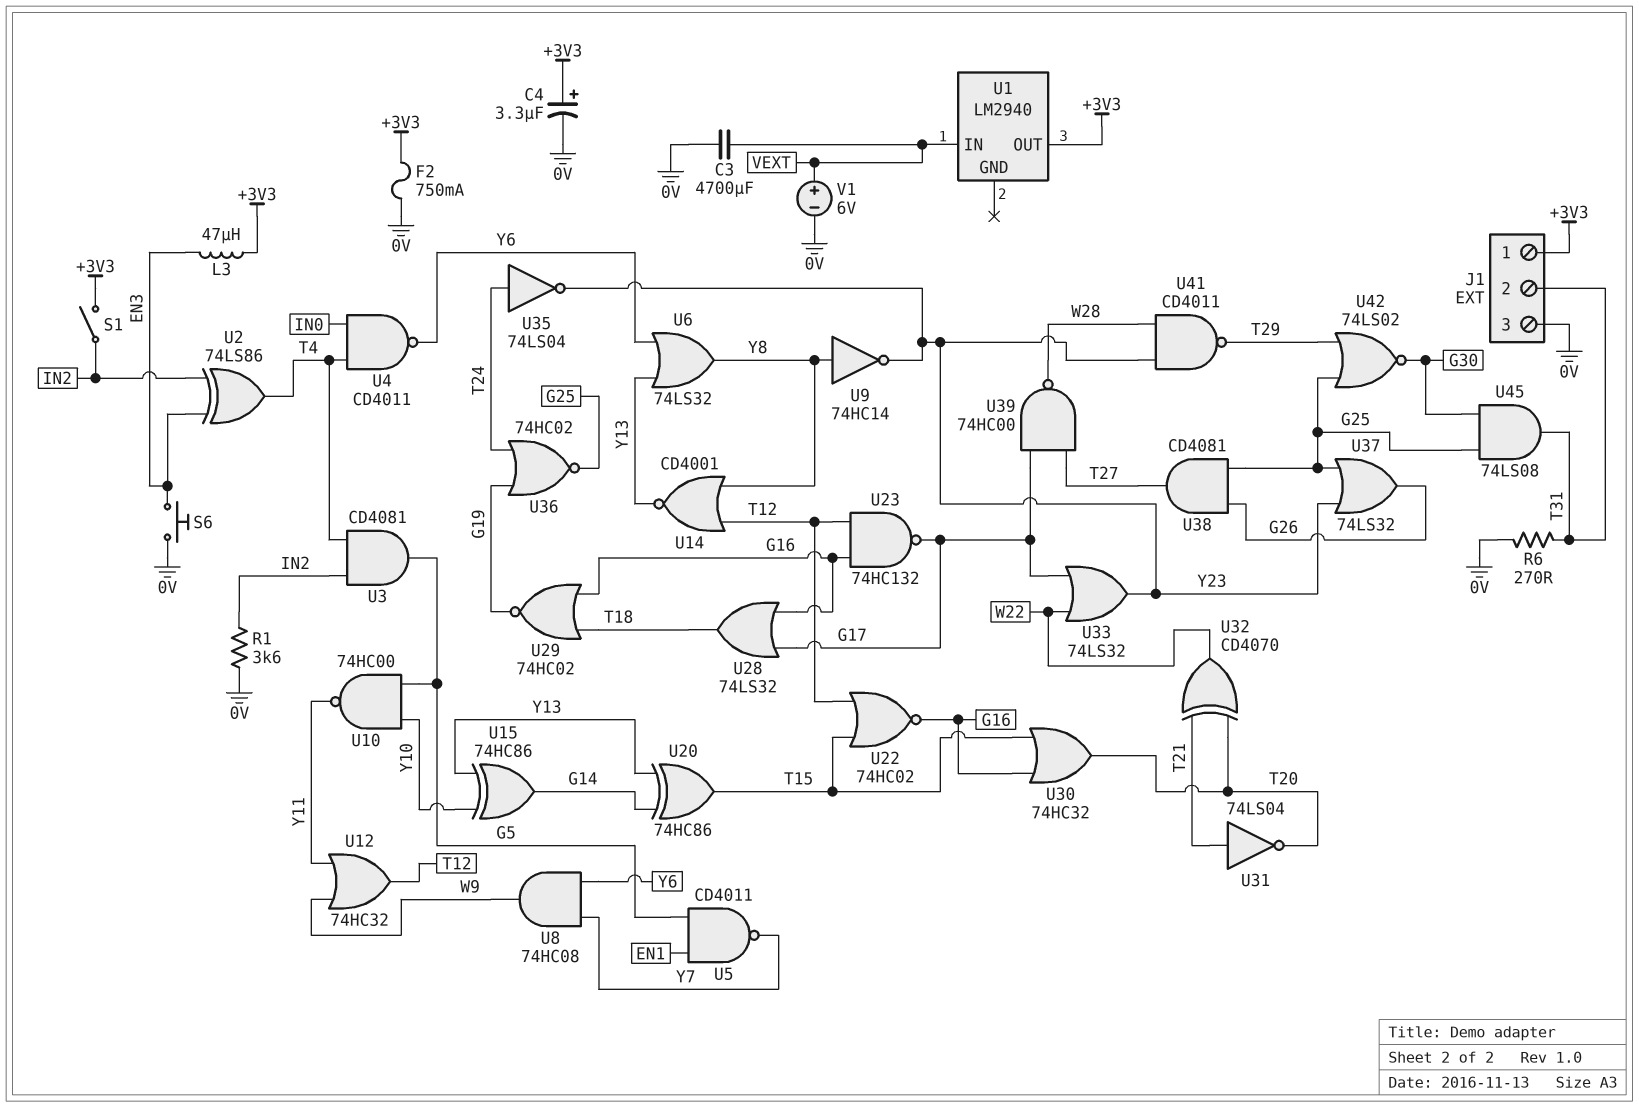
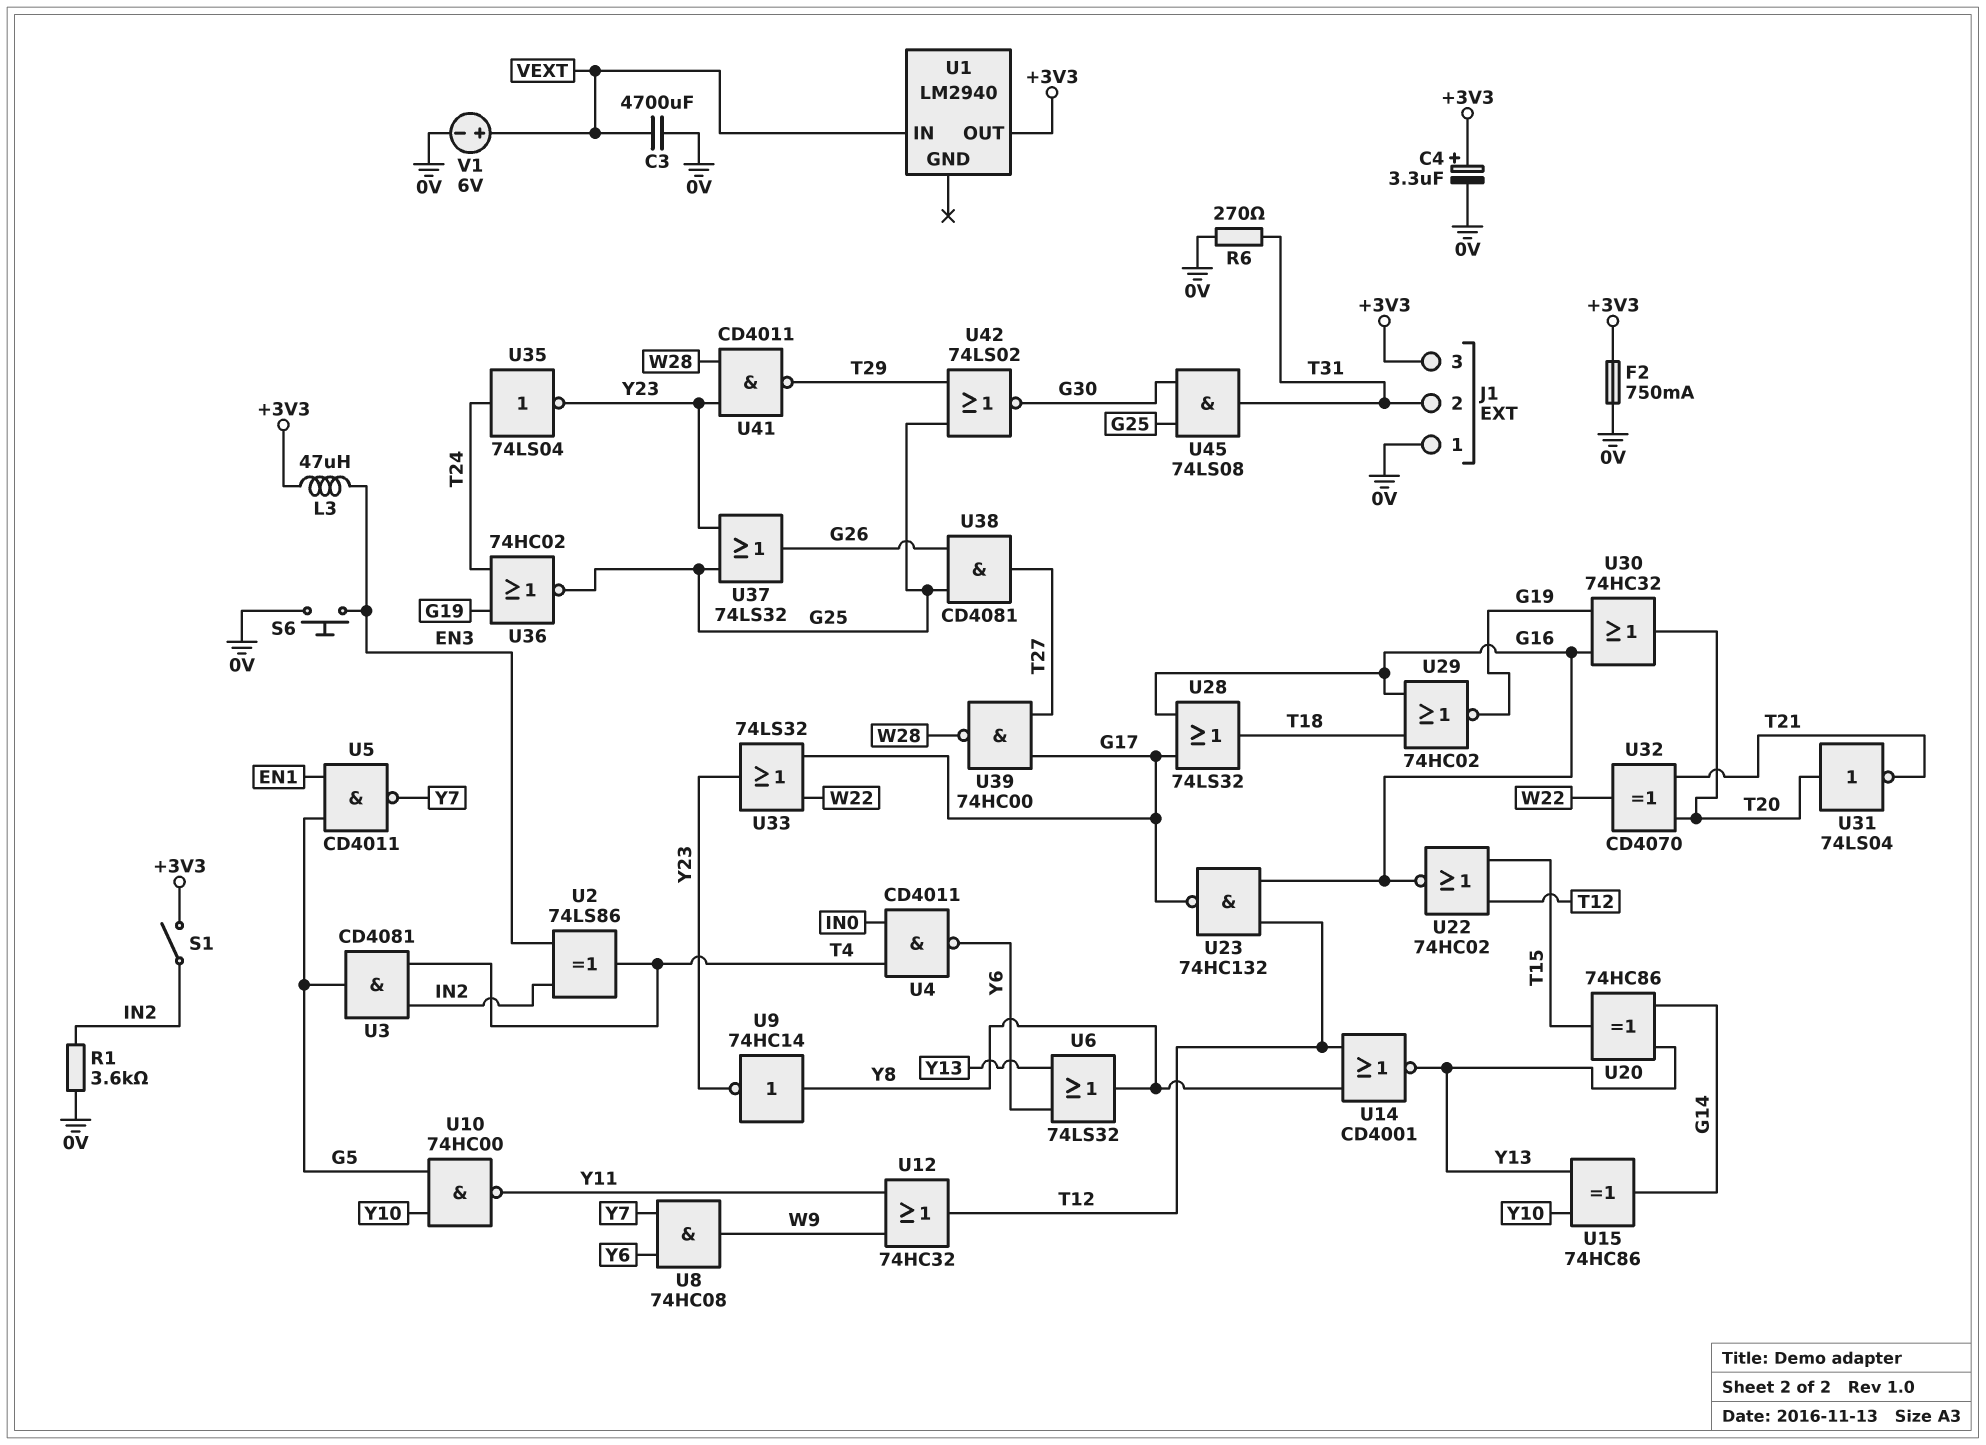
J1 pin 1: +3V3 -> 0V
J1 pin 3: 0V -> +3V3
U30: OR 74HC32 (in G16, in T15, out T20) -> OR 74HC32 (in G16, in G19, out T20)
U31: NOT 74LS04 (in T21, out T20) -> NOT 74LS04 (in T20, out T21)

